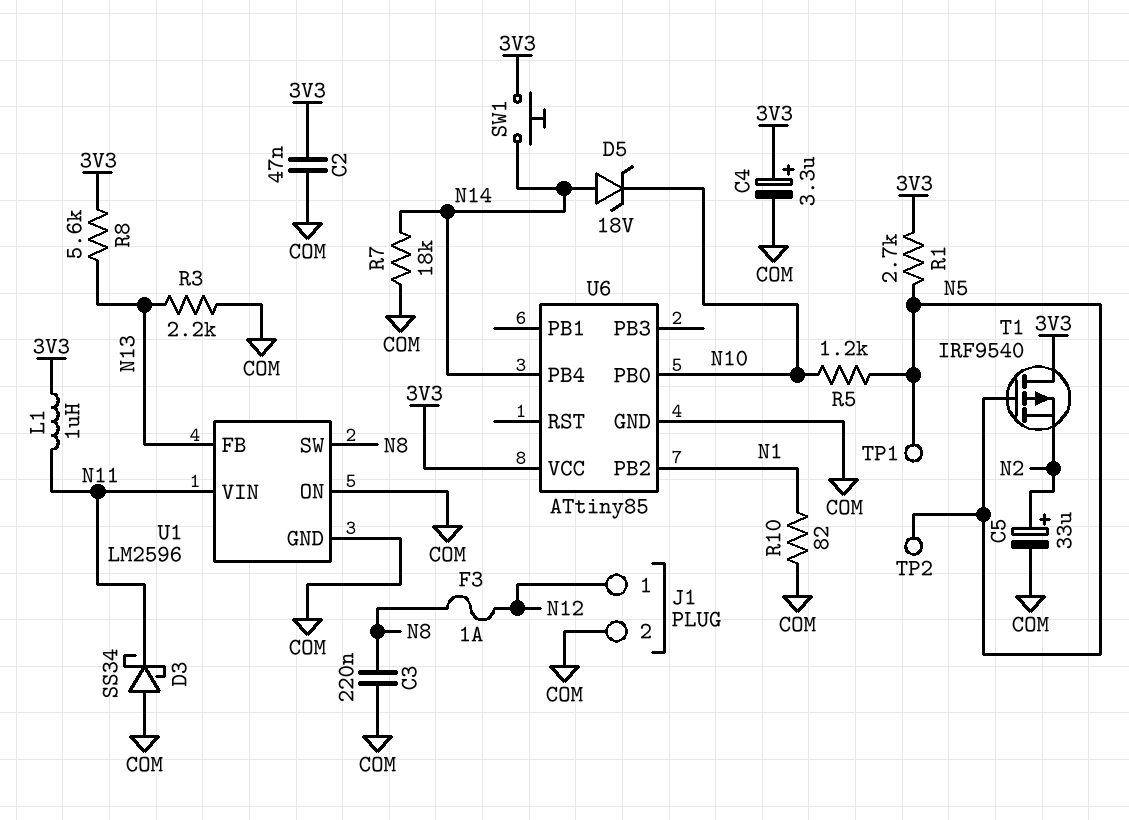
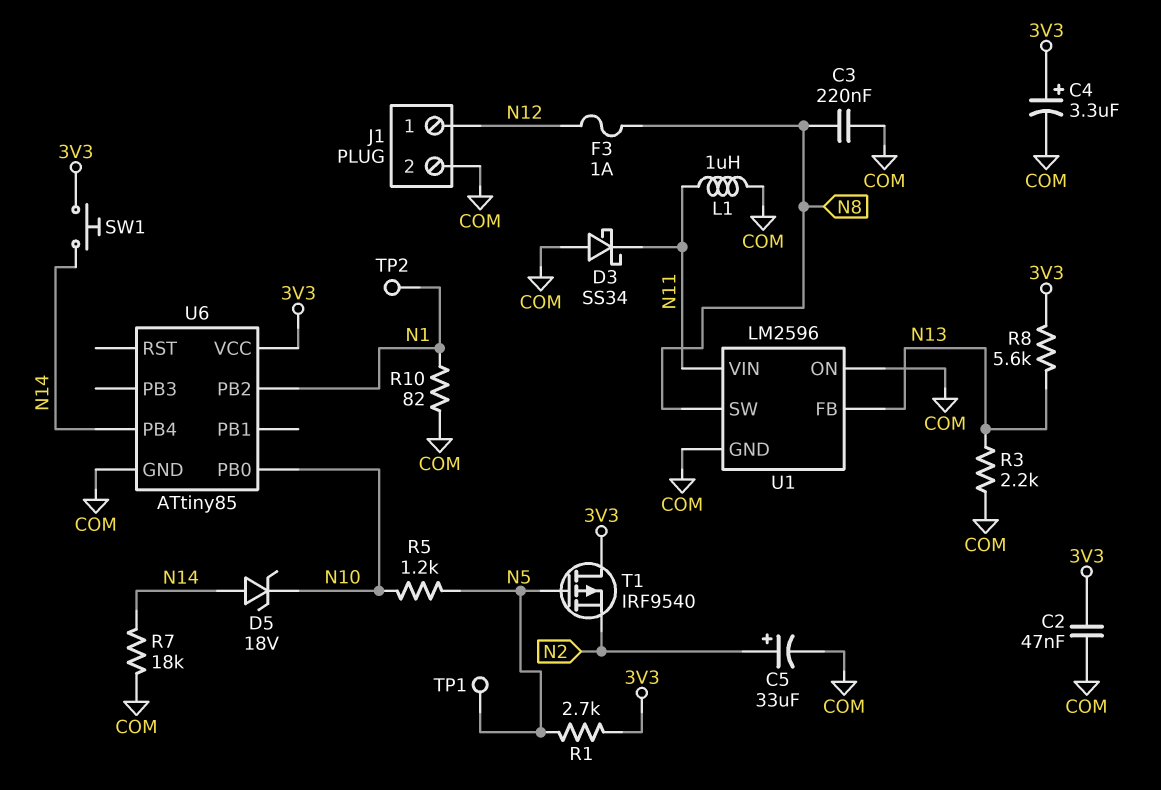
L1: 1uH (3V3, N11) -> 1uH (COM, N11)
TP2: test point (N5) -> test point (N1)

